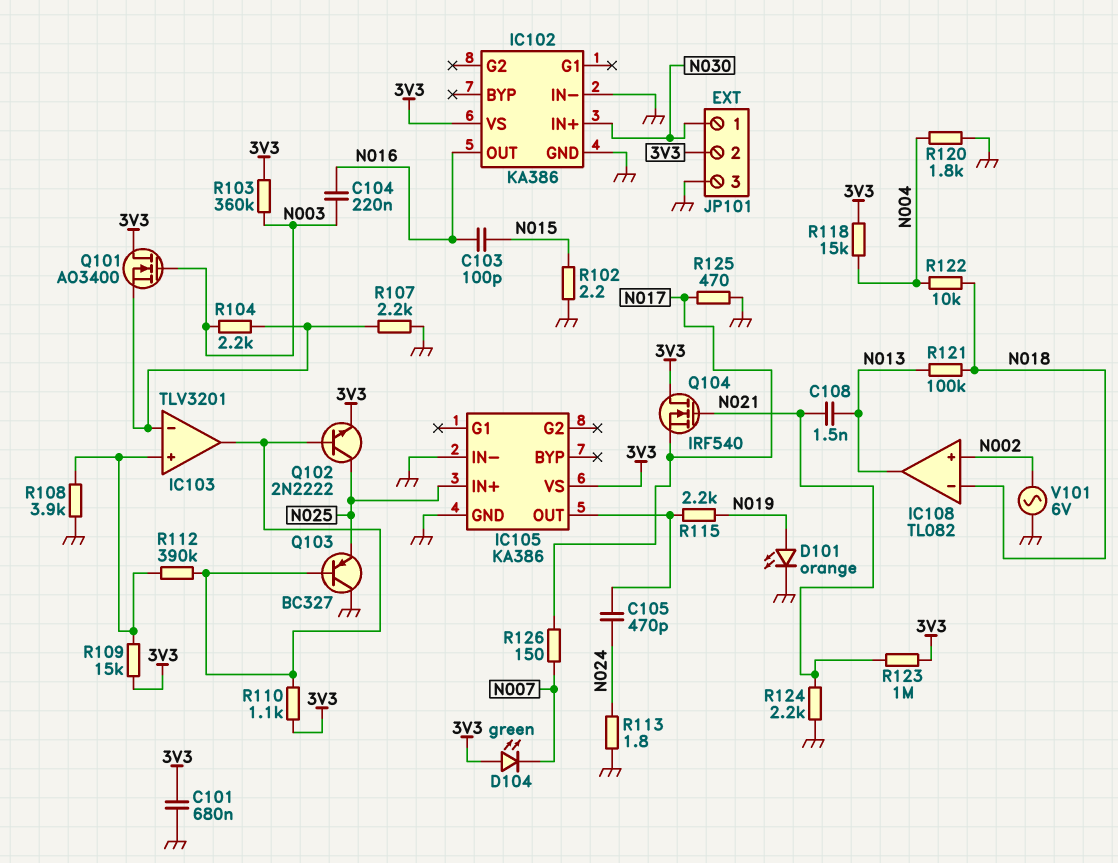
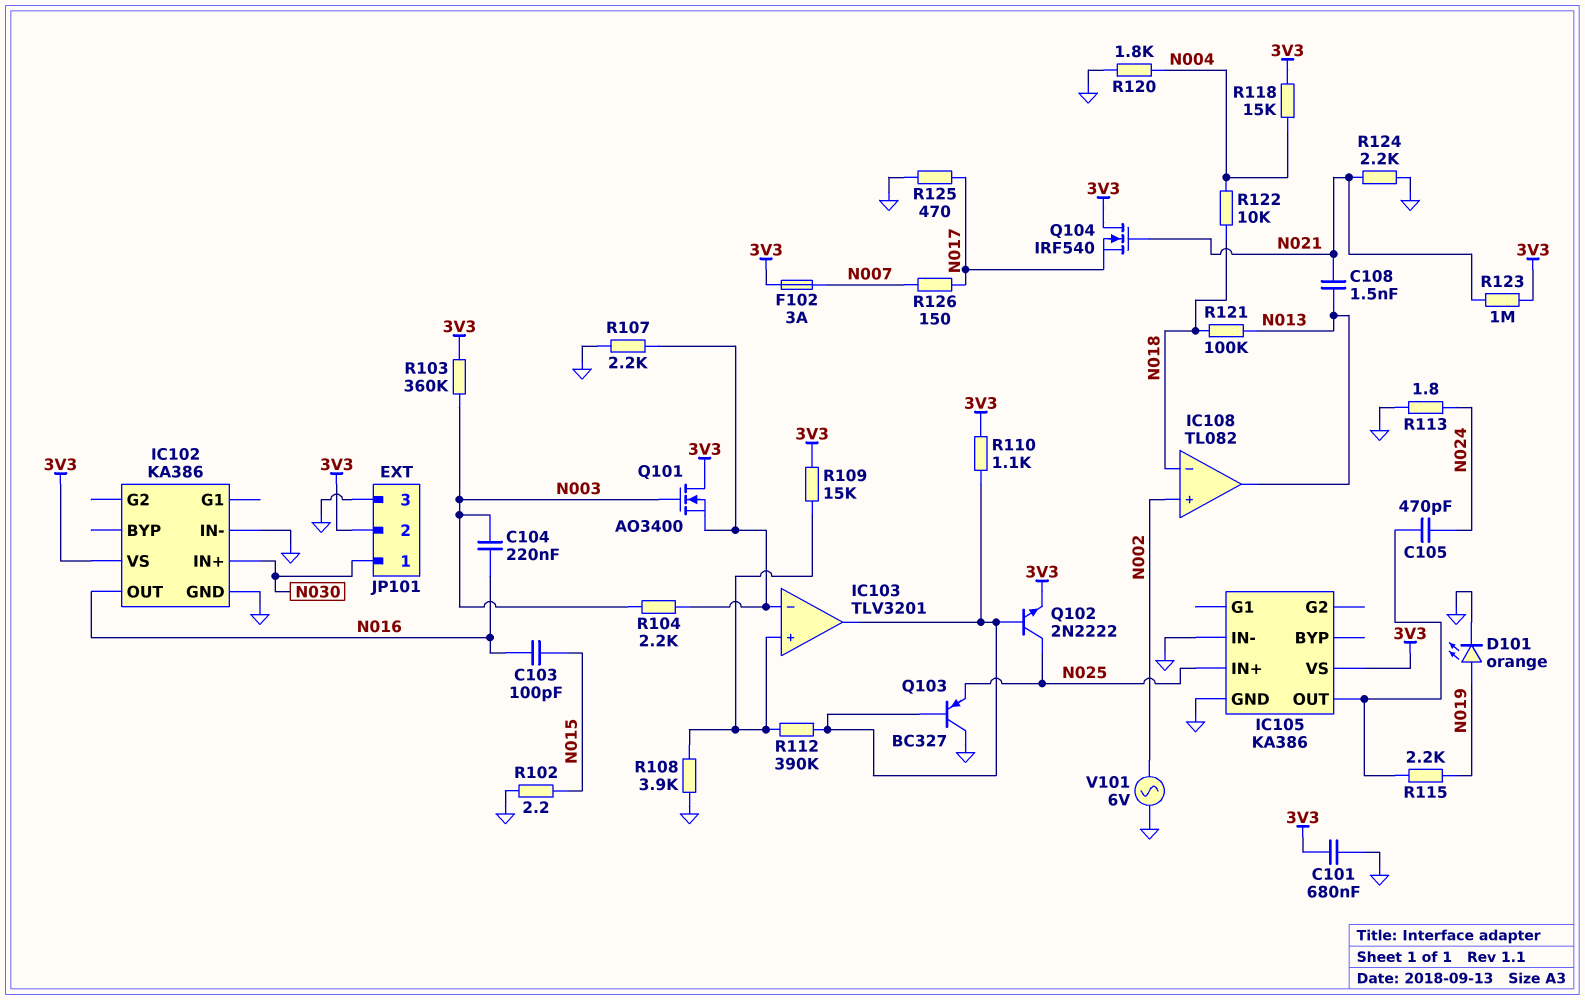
D104: LED green (A 3V3, K N007) -> none
F102: none -> 3A (3V3, N007)

